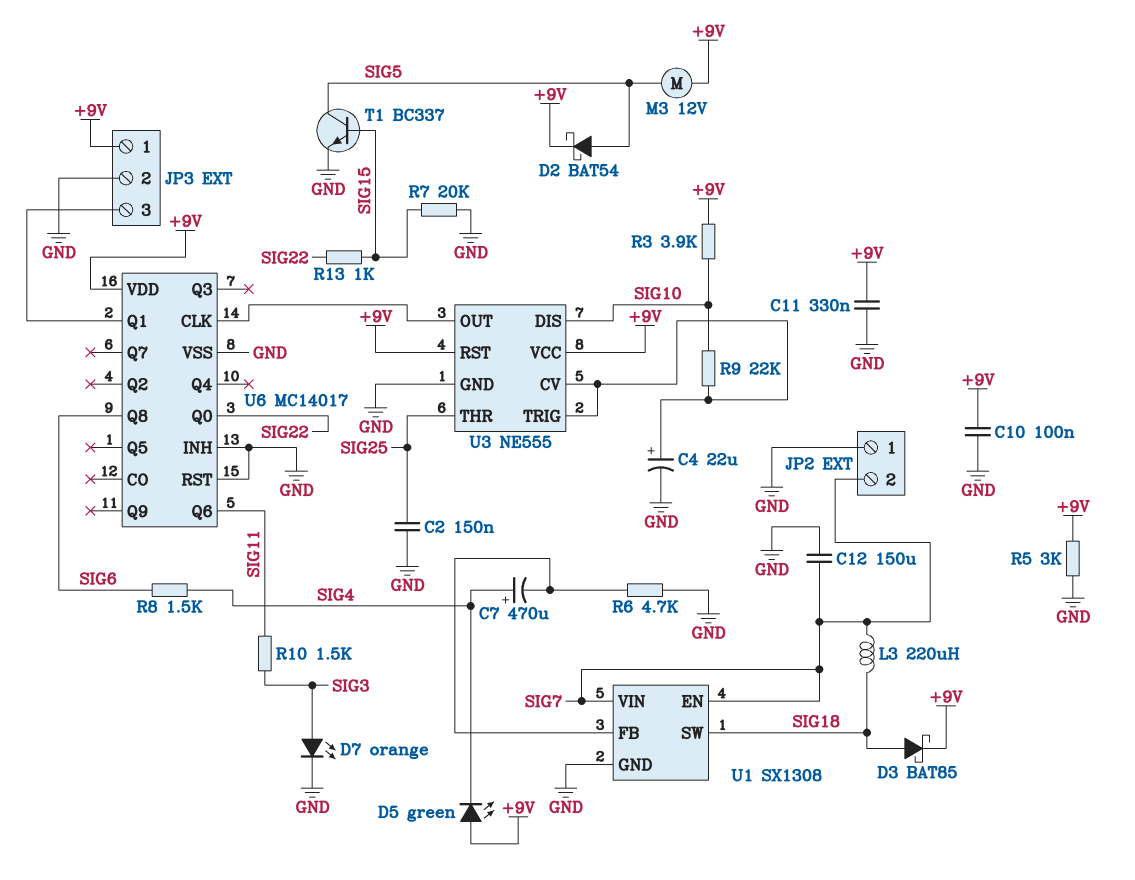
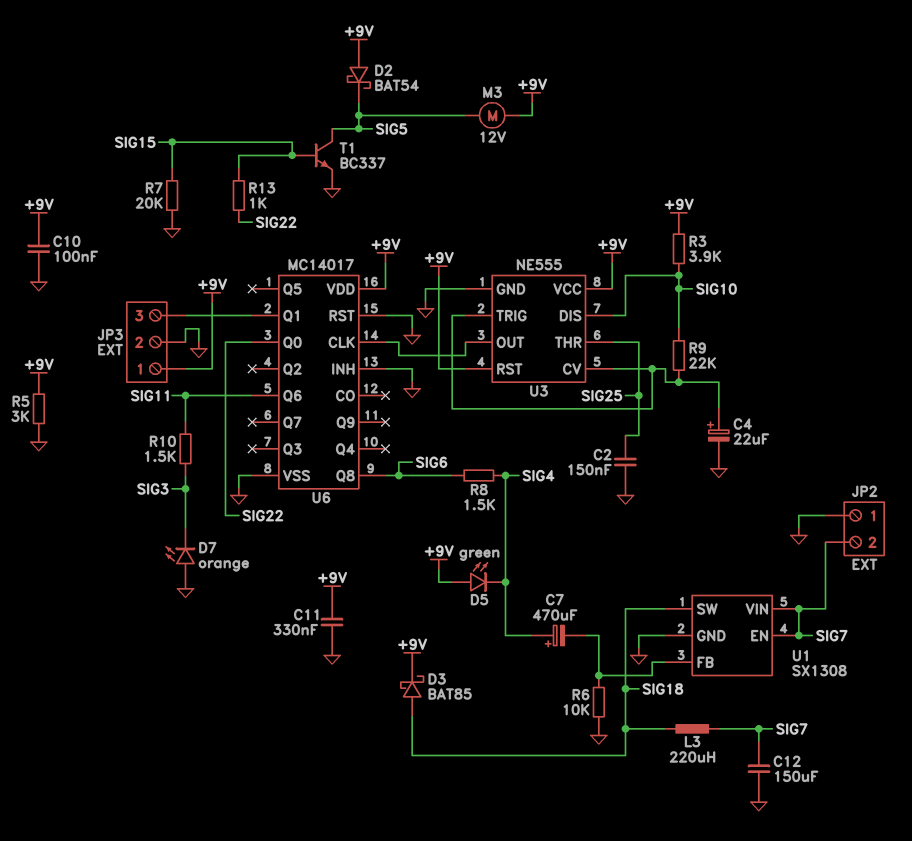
D2: schottky BAT54 (A SIG5, K +9V) -> schottky BAT54 (A +9V, K SIG5)
D7: LED orange (A SIG3, K GND) -> LED orange (A GND, K SIG3)
R6: 4.7k (GND, U1/FB) -> 10k (GND, U1/FB)

